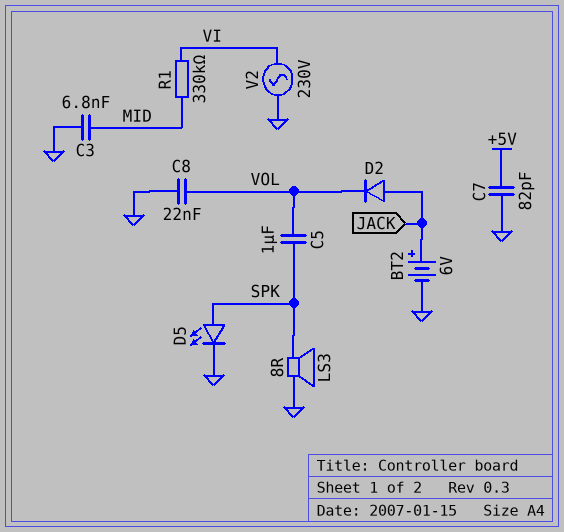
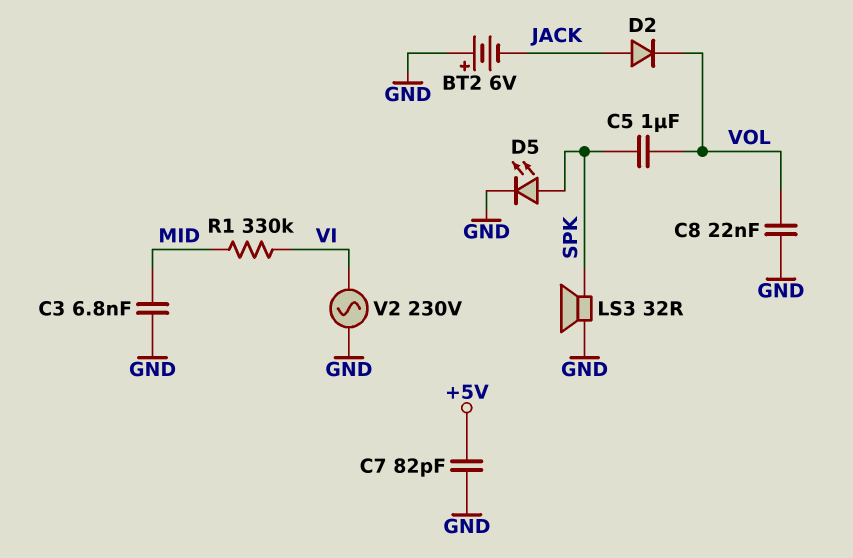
BT2: 6V (plus JACK, minus GND) -> 6V (plus GND, minus JACK)
LS3: speaker 8R (GND, SPK) -> speaker 32R (GND, SPK)

